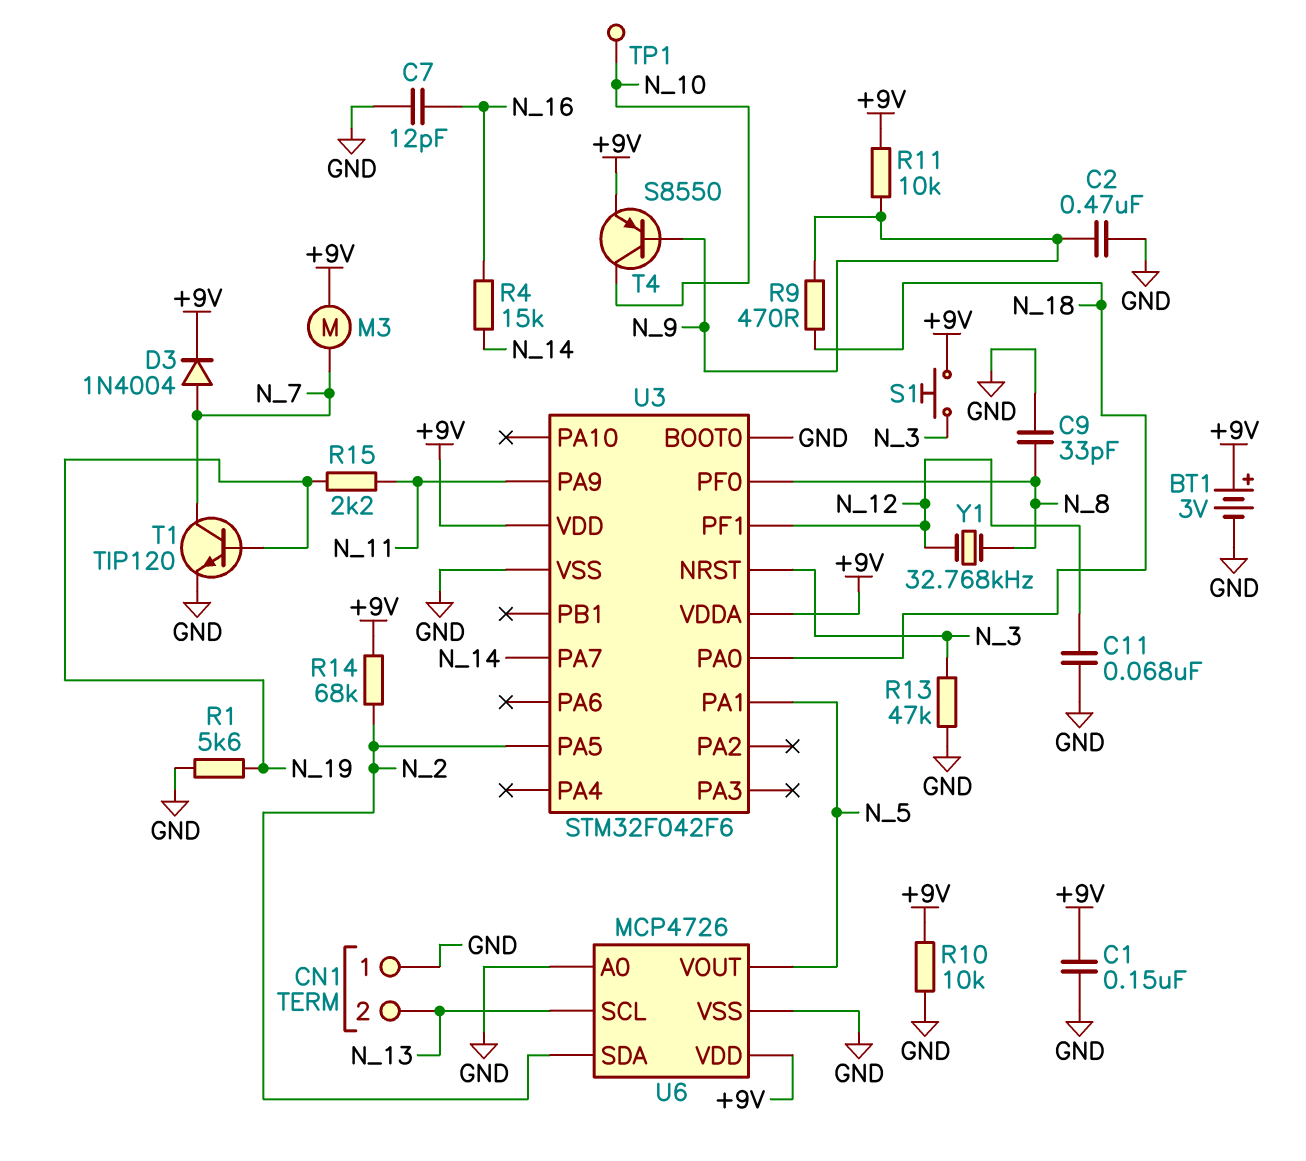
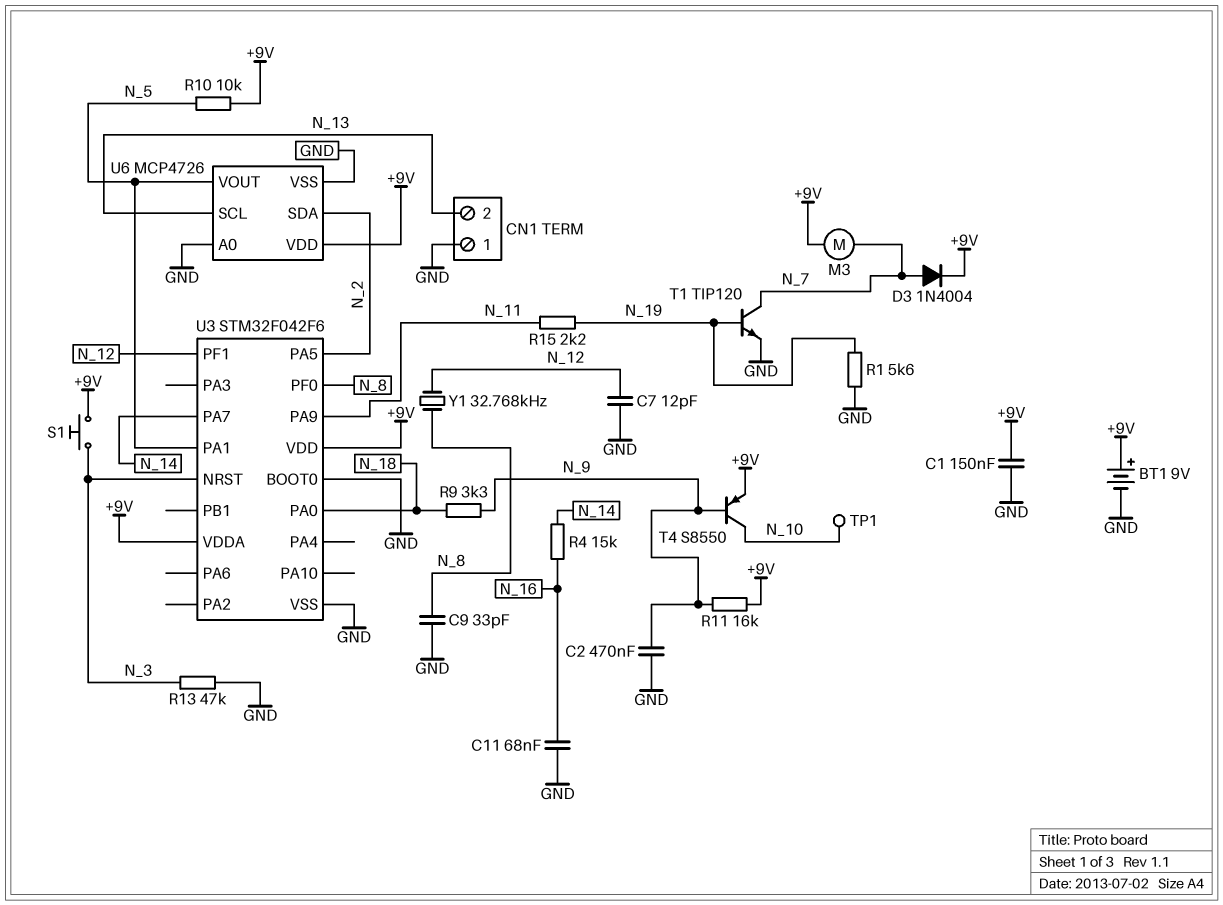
BT1: 3V (plus +9V, minus GND) -> 9V (plus +9V, minus GND)
C7: 12pF (GND, N_16) -> 12pF (GND, N_12)
C11: 68nF (GND, N_12) -> 68nF (GND, N_16)
R9: 470 (N_9, N_18) -> 3.3k (N_9, N_18)
R10: 10k (+9V, GND) -> 10k (+9V, N_5)
R11: 10k (+9V, N_9) -> 16k (+9V, N_9)
R14: 68k (+9V, N_2) -> none

